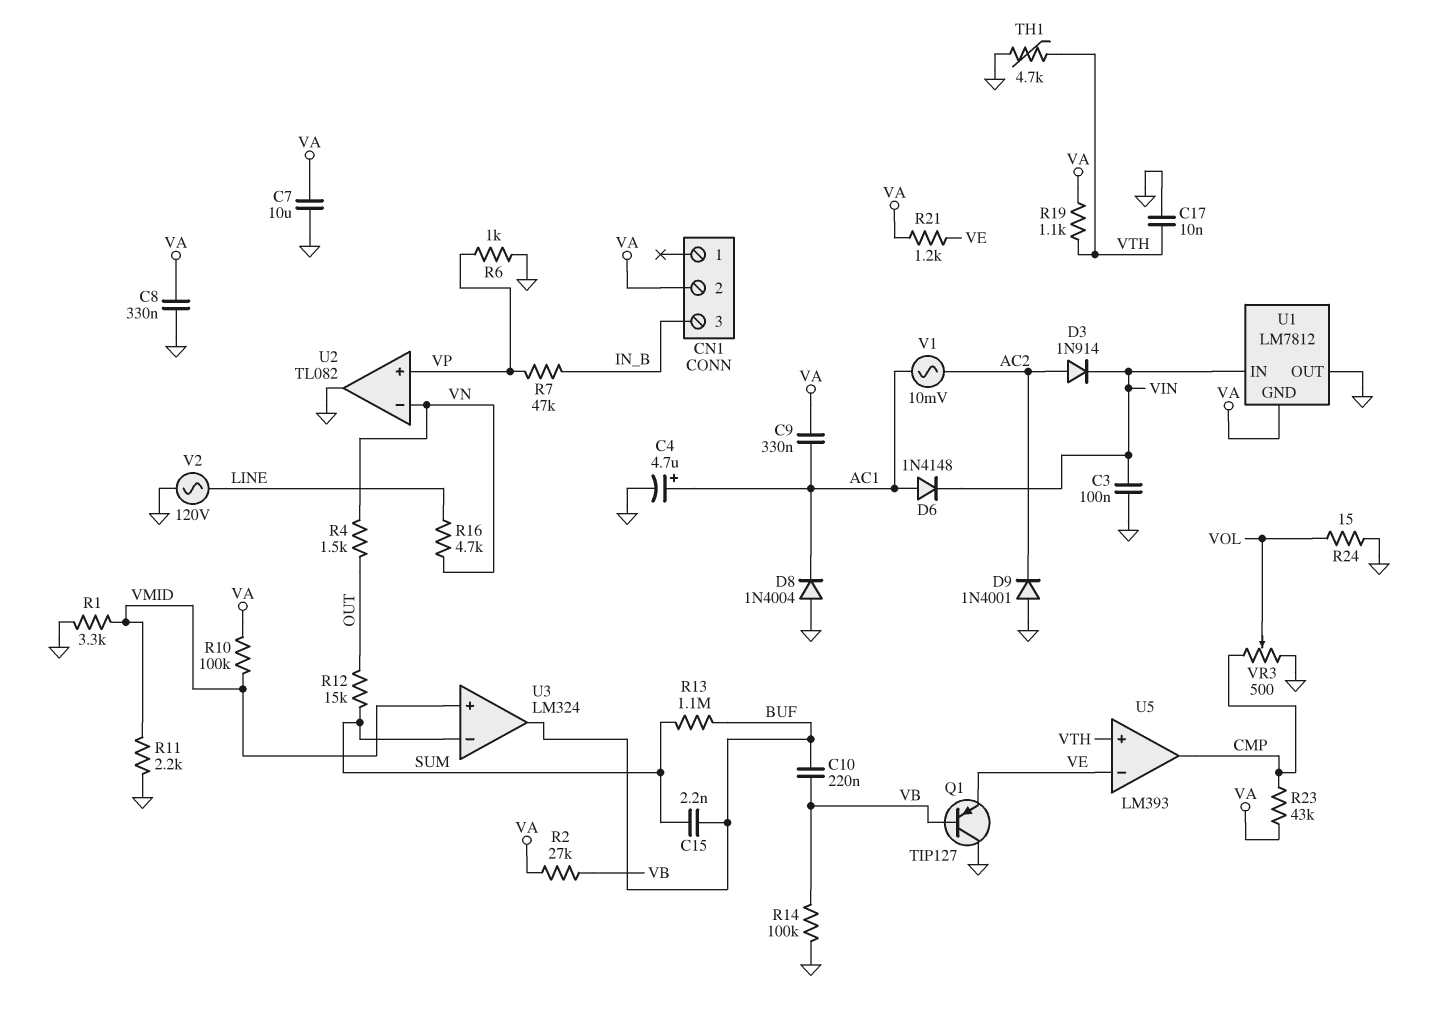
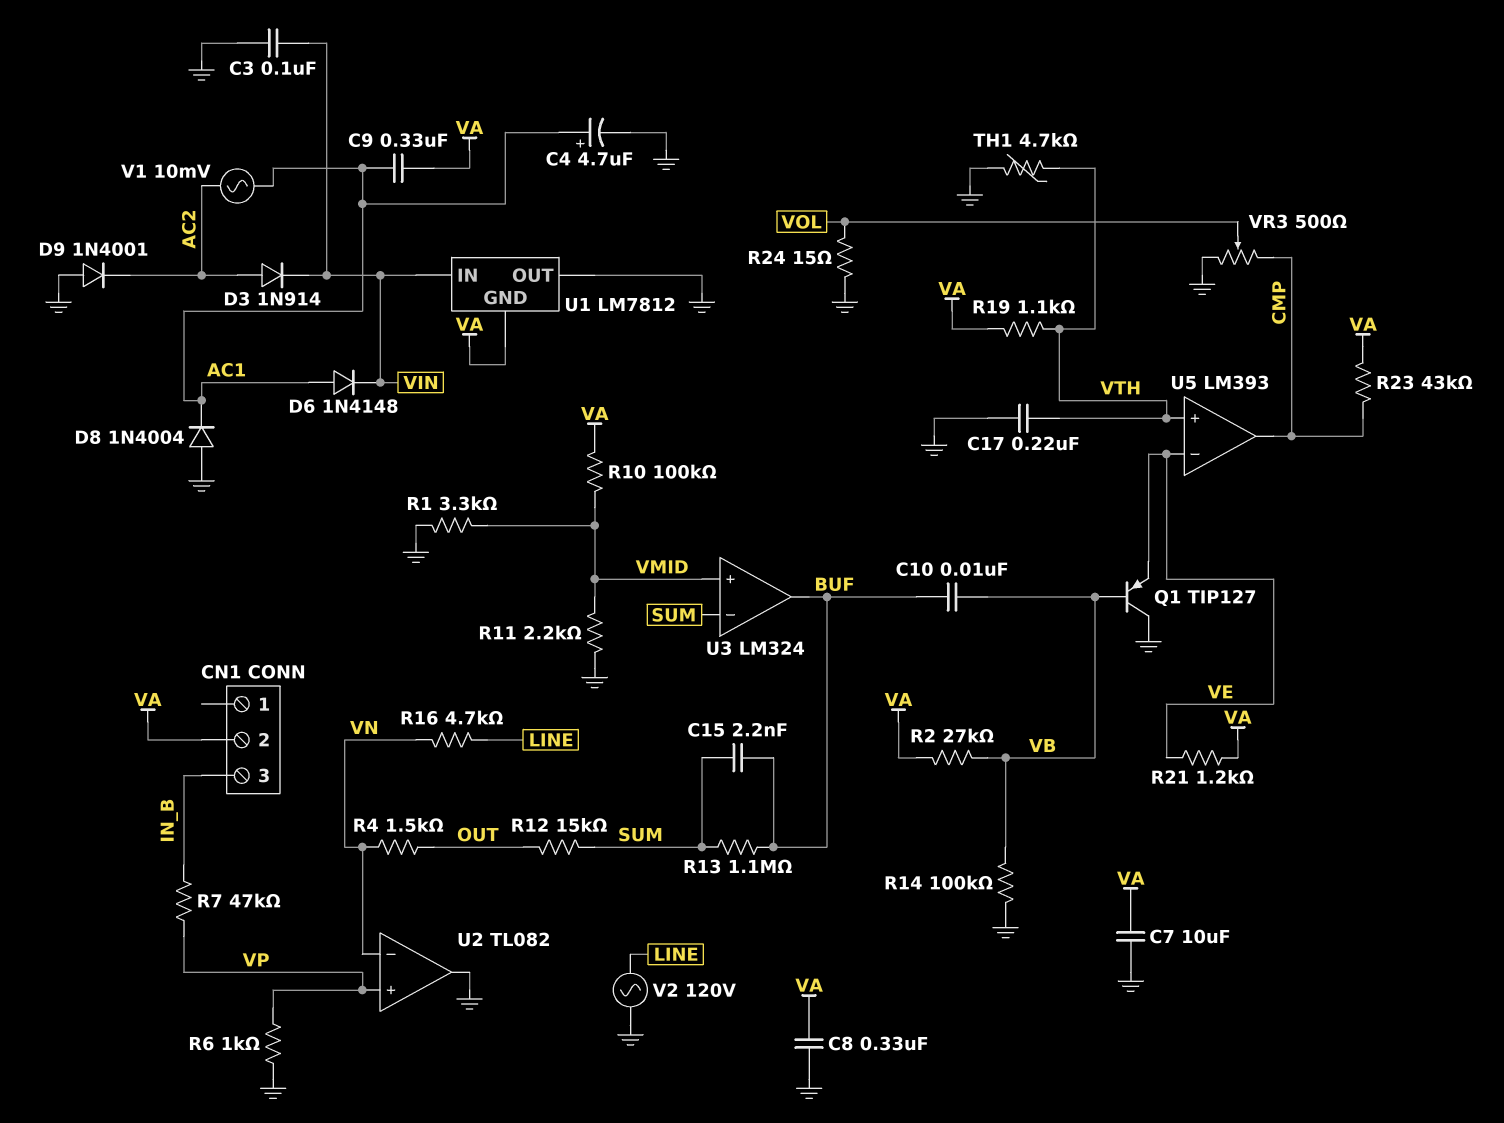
C10: 220nF (BUF, VB) -> 10nF (BUF, VB)
C17: 10nF (GND, VTH) -> 220nF (GND, VTH)

